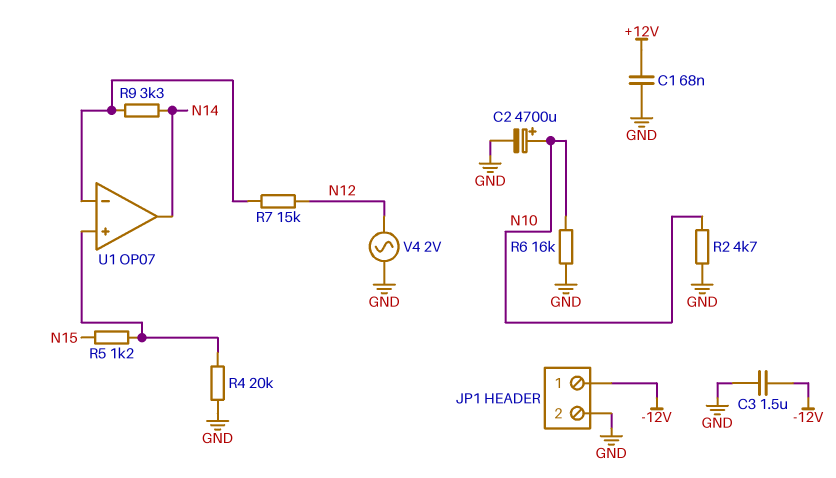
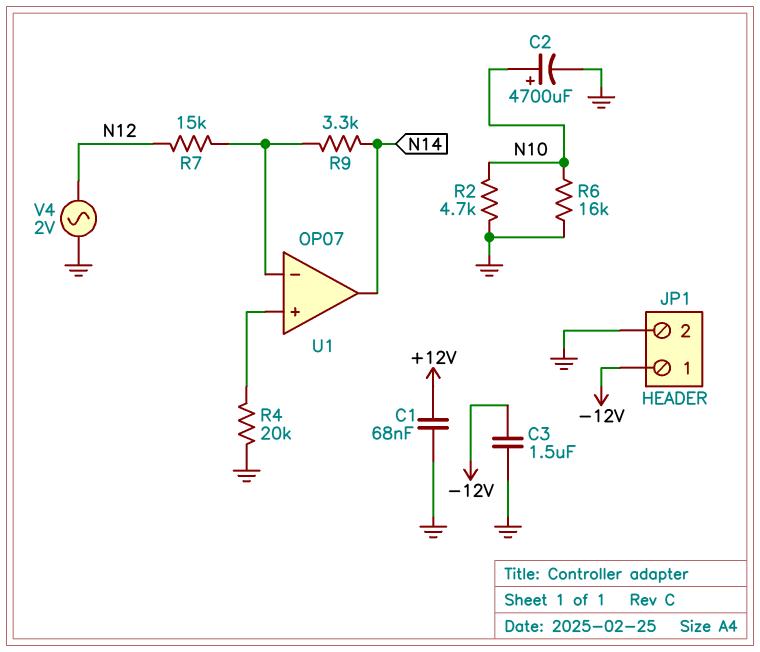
R5: 1.2k (N15, U1/in+) -> none

